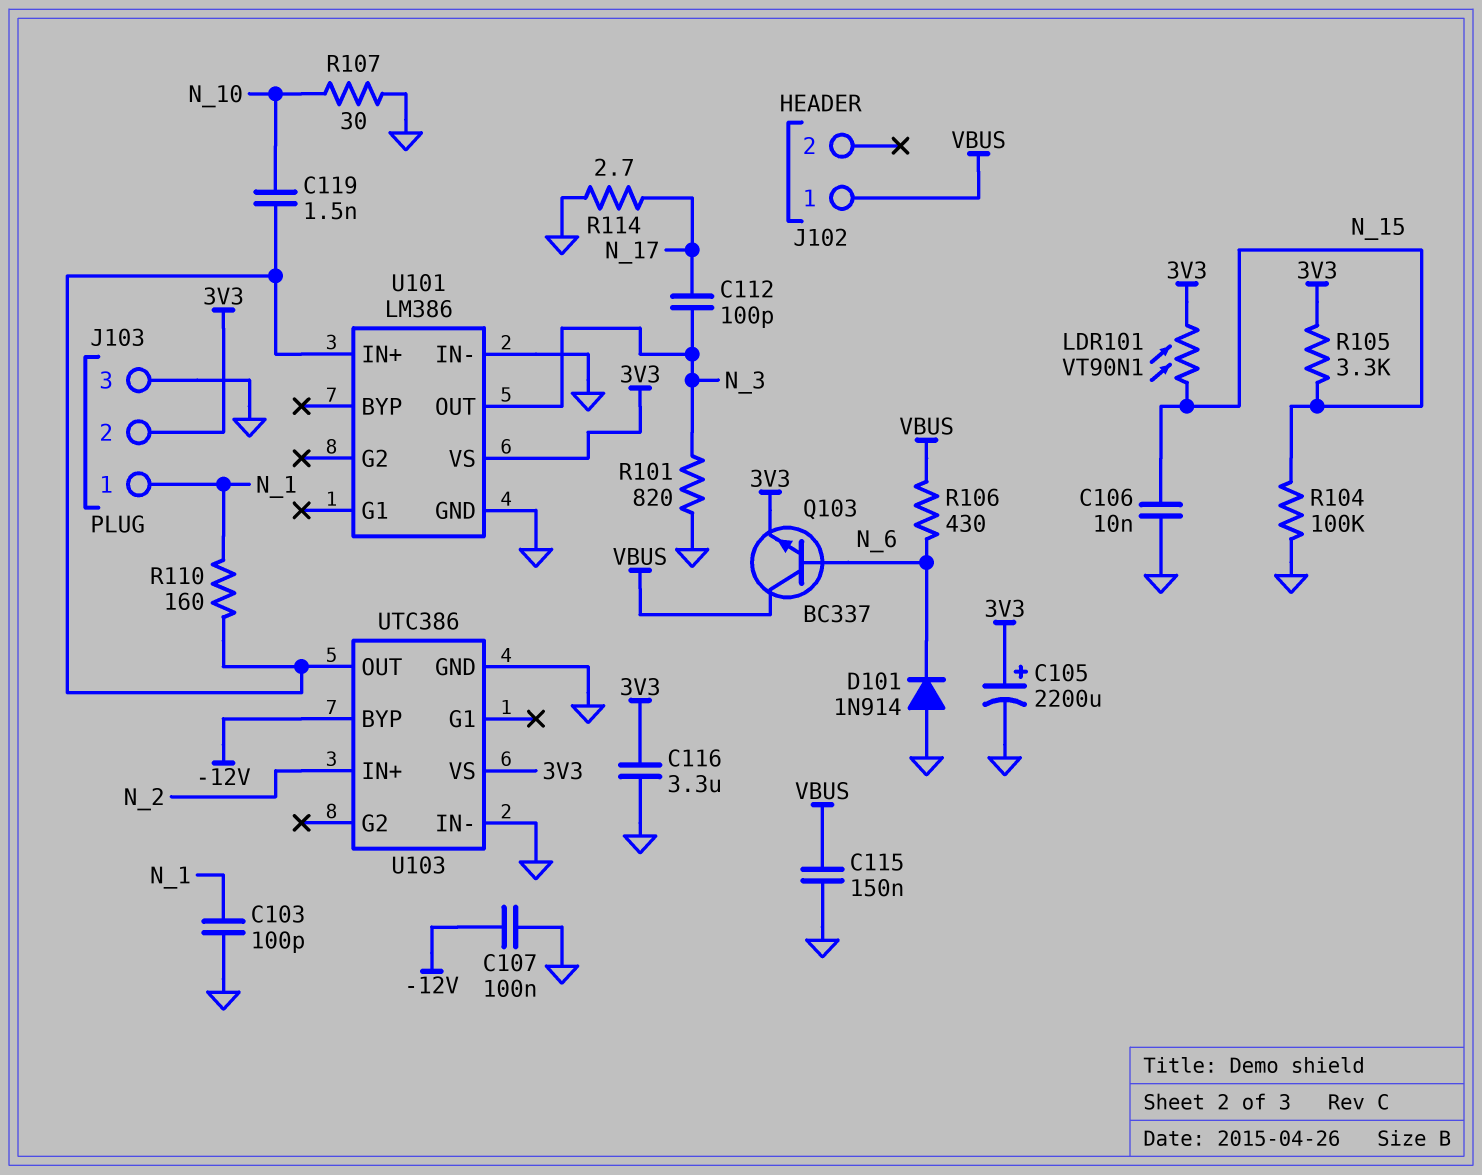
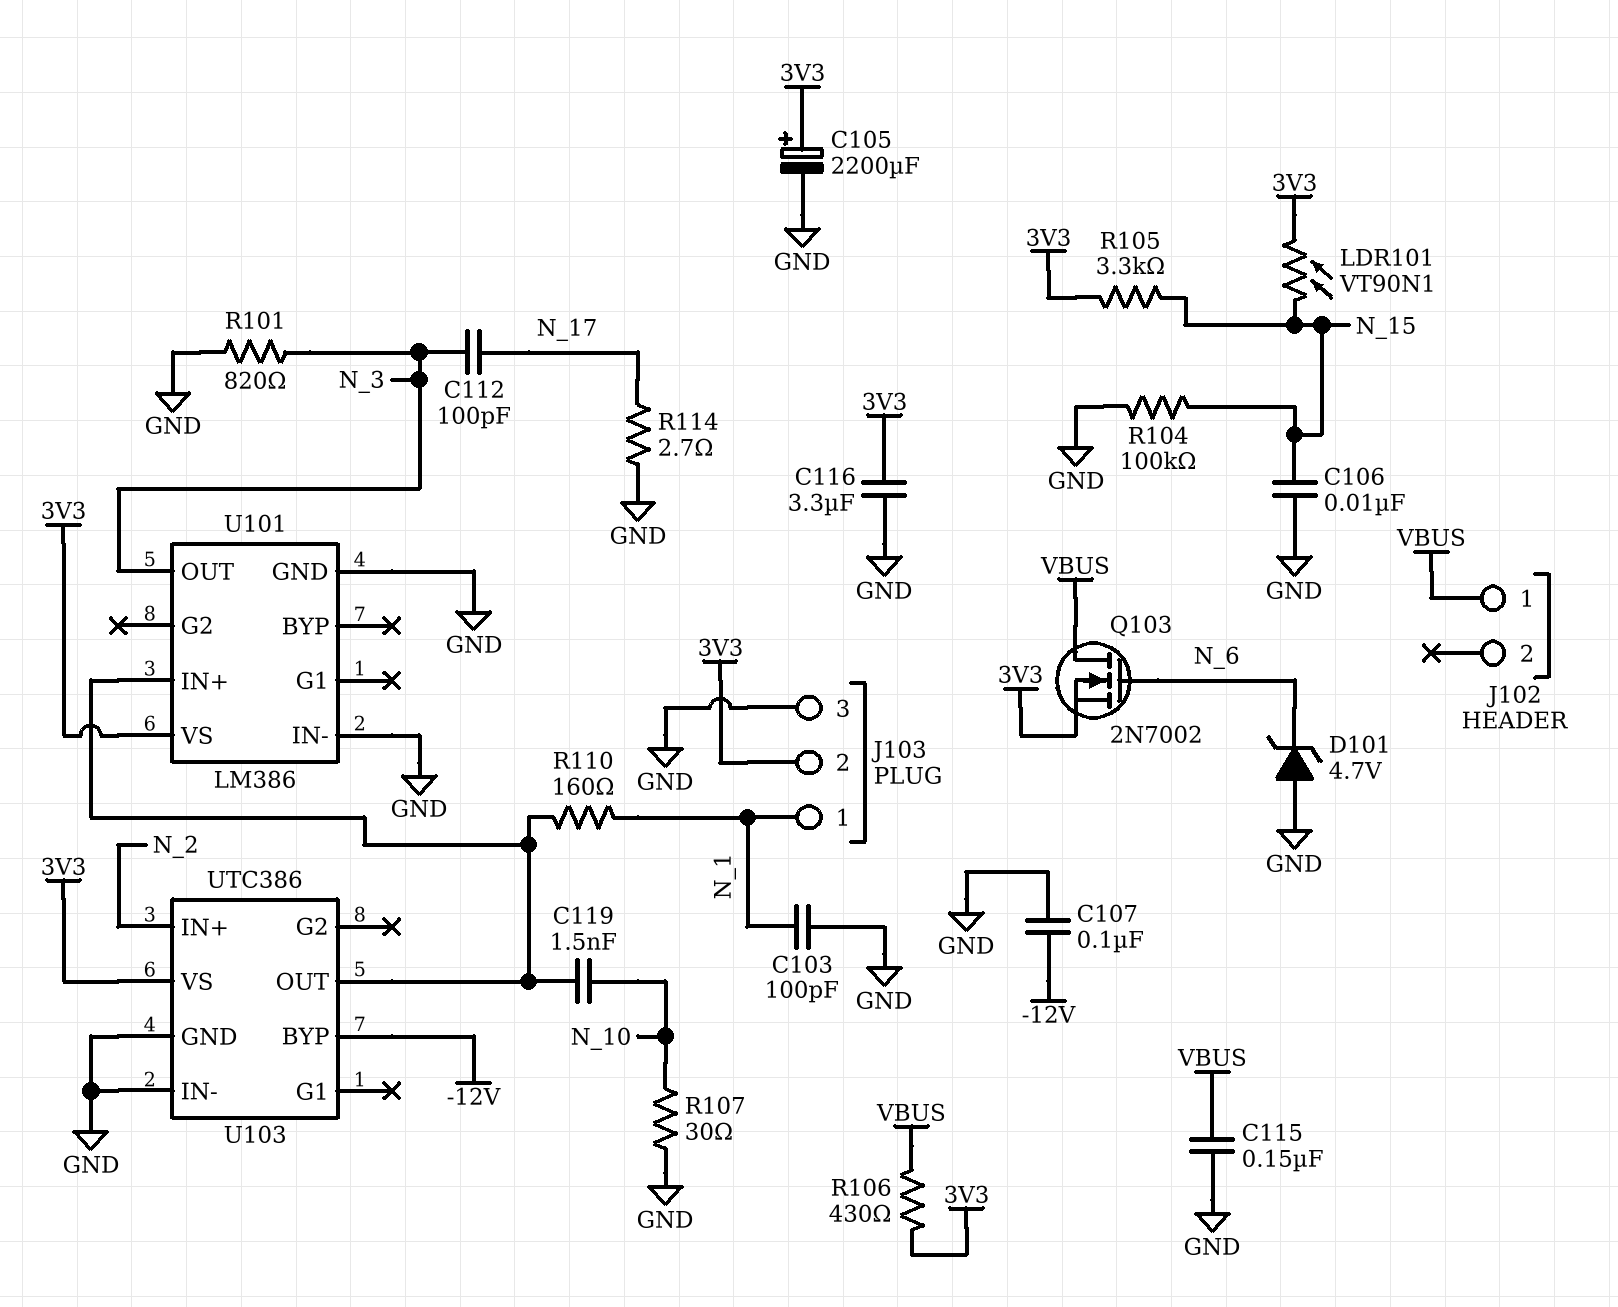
D101: diode 1N914 (A GND, K N_6) -> zener 4.7V (A GND, K N_6)
Q103: NPN BC337 (B N_6, C VBUS, E 3V3) -> NMOS 2N7002 (G N_6, D VBUS, S 3V3)
R106: 430 (N_6, VBUS) -> 430 (3V3, VBUS)

